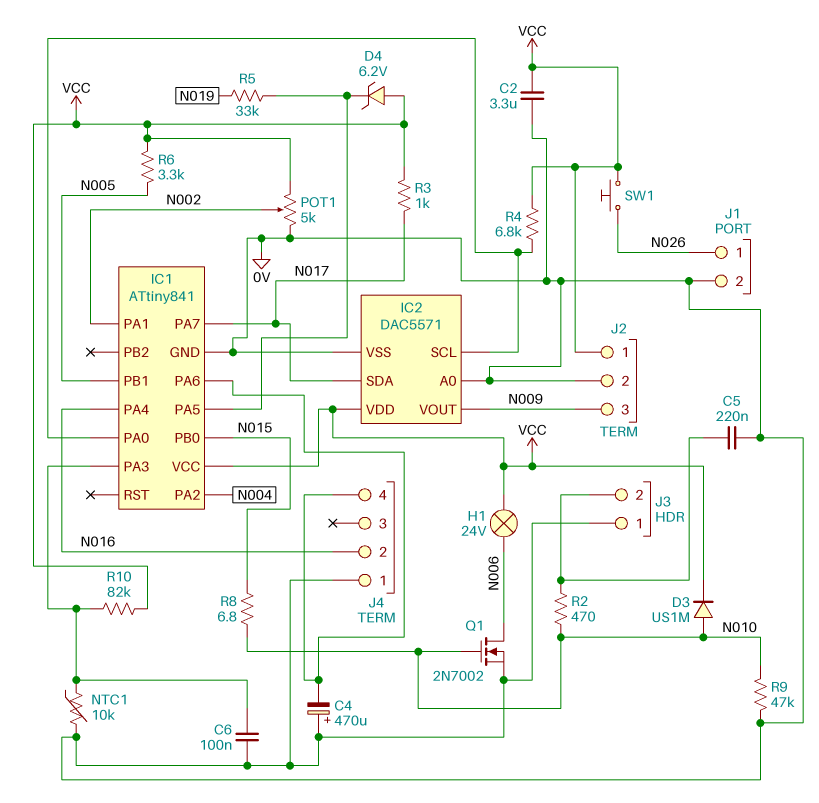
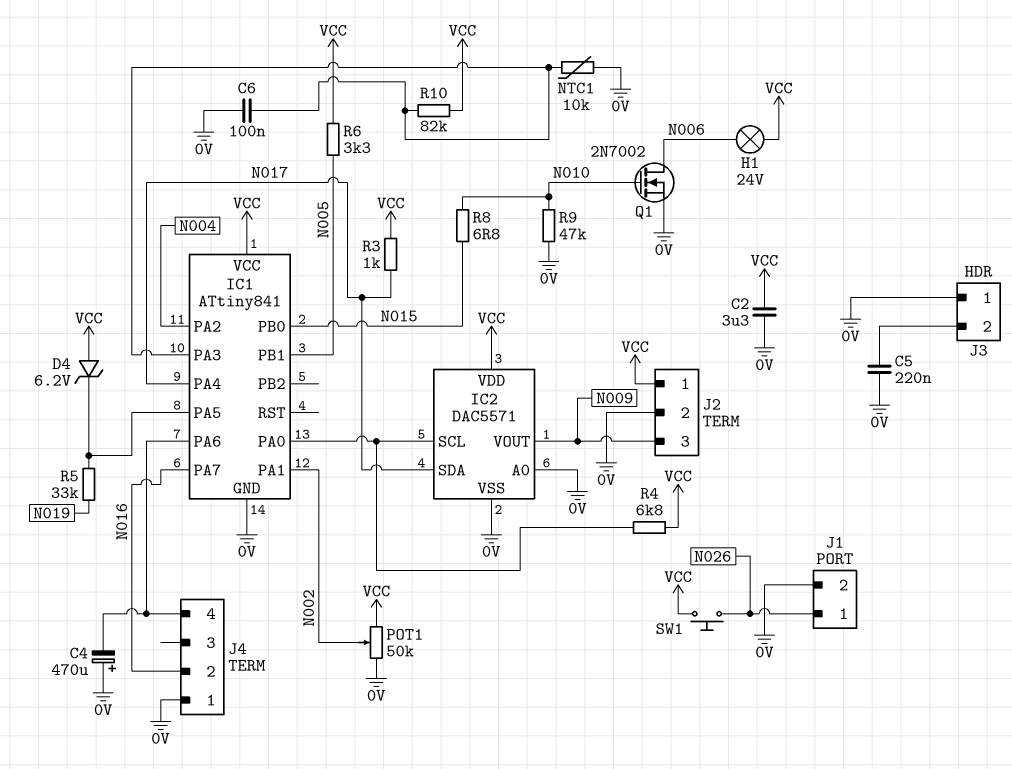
D3: diode US1M (A N010, K VCC) -> none
IC1 pin PA4: N016 -> N017
IC1 pin PA7: N017 -> N016
POT1: 5k (0V, VCC, wiper N002) -> 50k (0V, VCC, wiper N002)
R2: 470 (J3/2, N010) -> none

